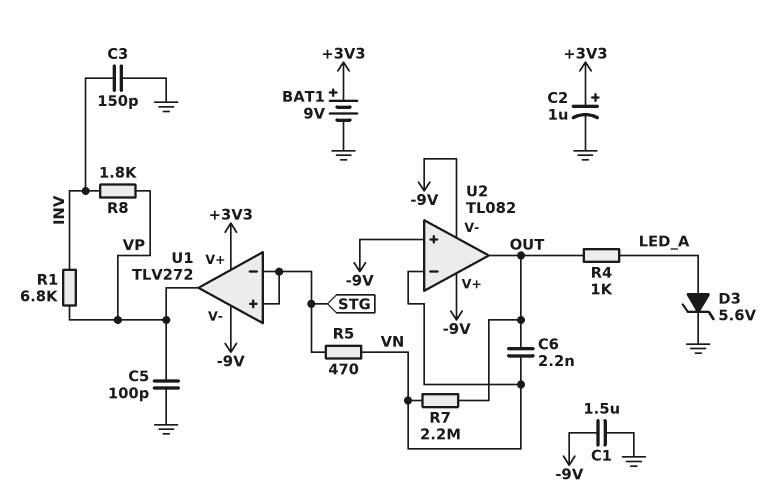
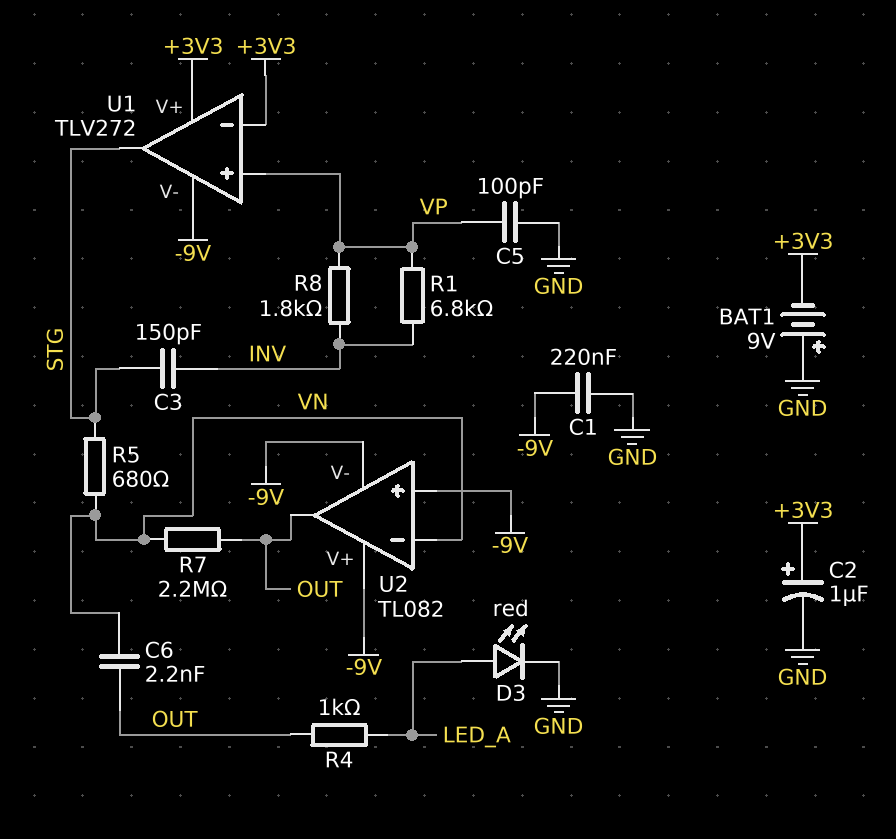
BAT1: 9V (plus +3V3, minus GND) -> 9V (plus GND, minus +3V3)
C1: 1.5uF (-9V, GND) -> 220nF (-9V, GND)
C3: 150pF (GND, INV) -> 150pF (INV, STG)
D3: zener 5.6V (A LED_A, K GND) -> LED red (A LED_A, K GND)
R5: 470 (STG, VN) -> 680 (STG, VN)
U1 pin in+: STG -> VP
U1 pin in-: STG -> +3V3
U1 pin out: VP -> STG

